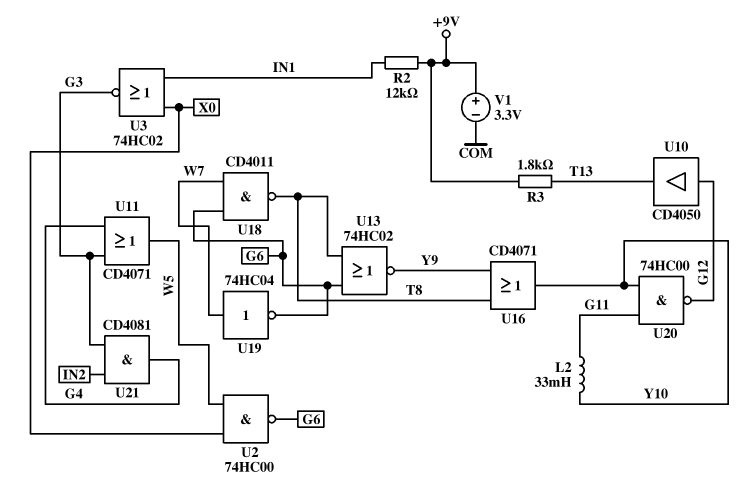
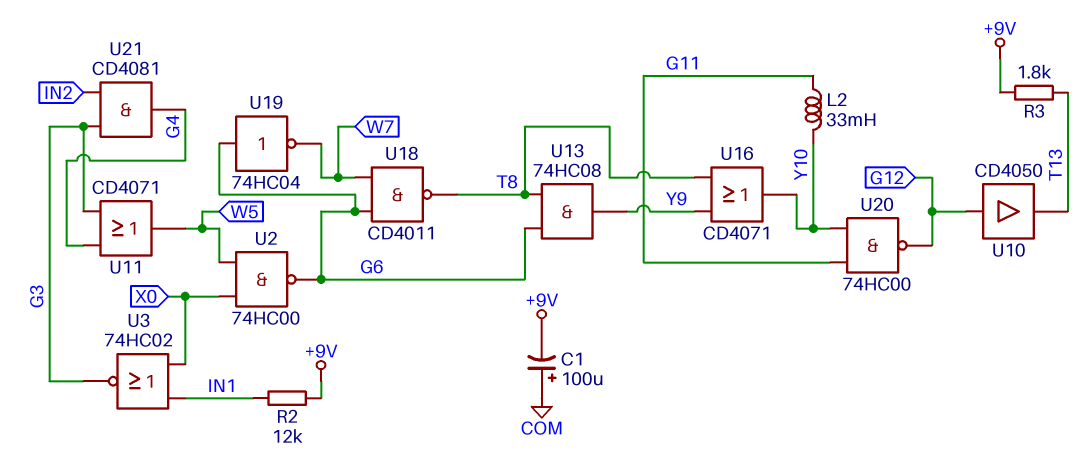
C1: none -> 100uF (plus COM, minus +9V)
U13: NOR 74HC02 (in G6, in T8, out Y9) -> AND 74HC08 (in G6, in T8, out Y9)
U19: NOT 74HC04 (in W7, out G6) -> NOT 74HC04 (in G6, out W7)
V1: 3.3V (plus +9V, minus COM) -> none

